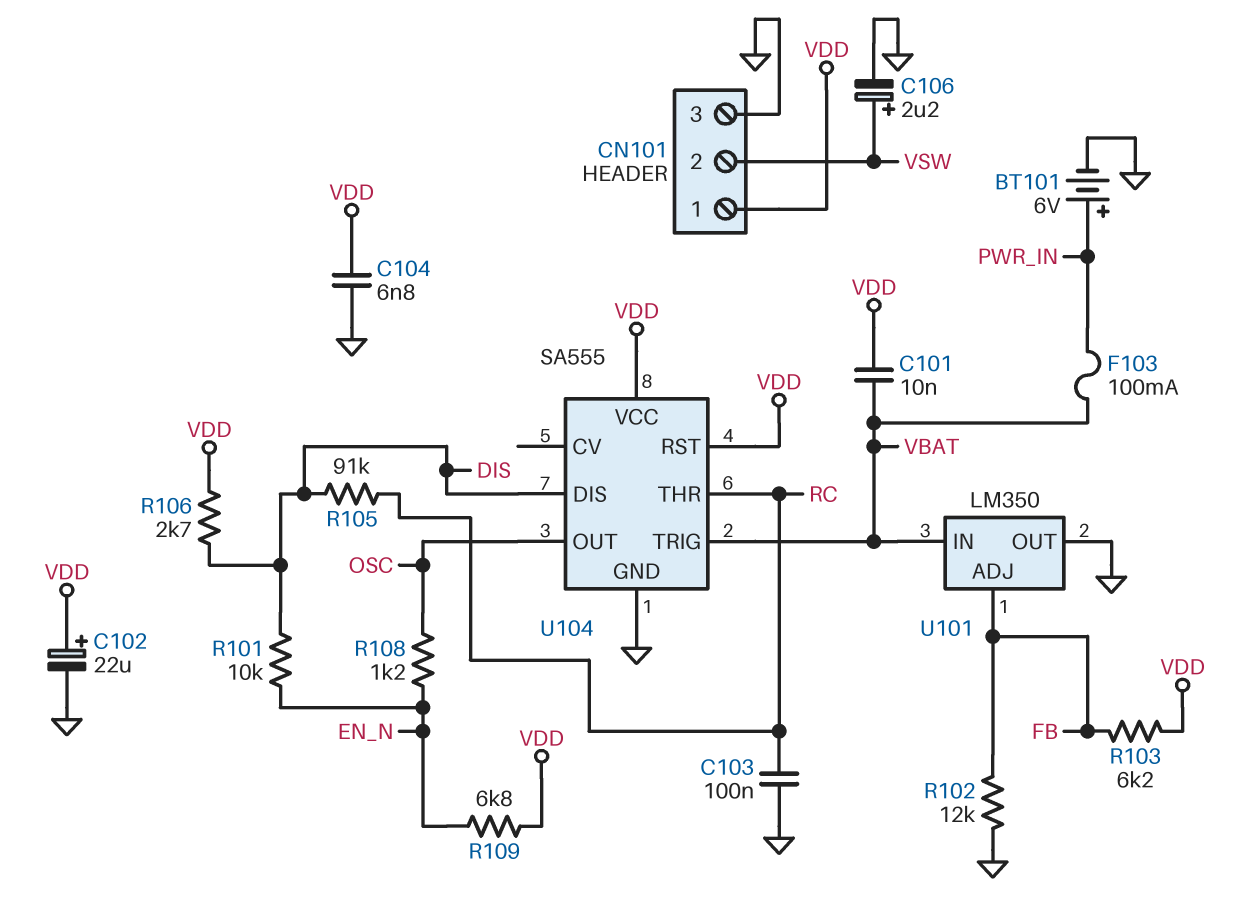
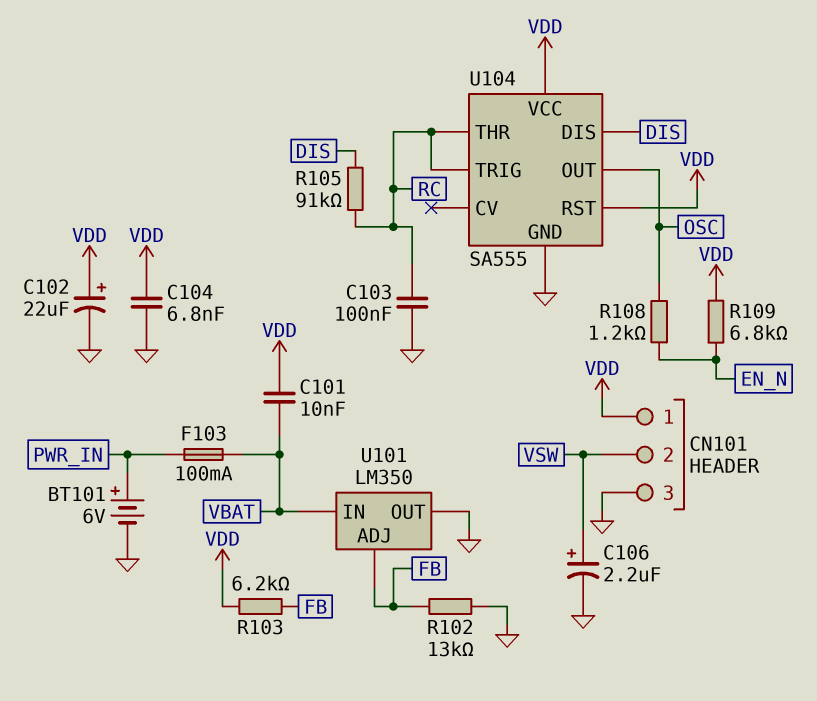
R101: 10k (DIS, EN_N) -> none
R102: 12k (FB, GND) -> 13k (FB, GND)
R106: 2.7k (DIS, VDD) -> none
U104 pin TRIG: VBAT -> RC

